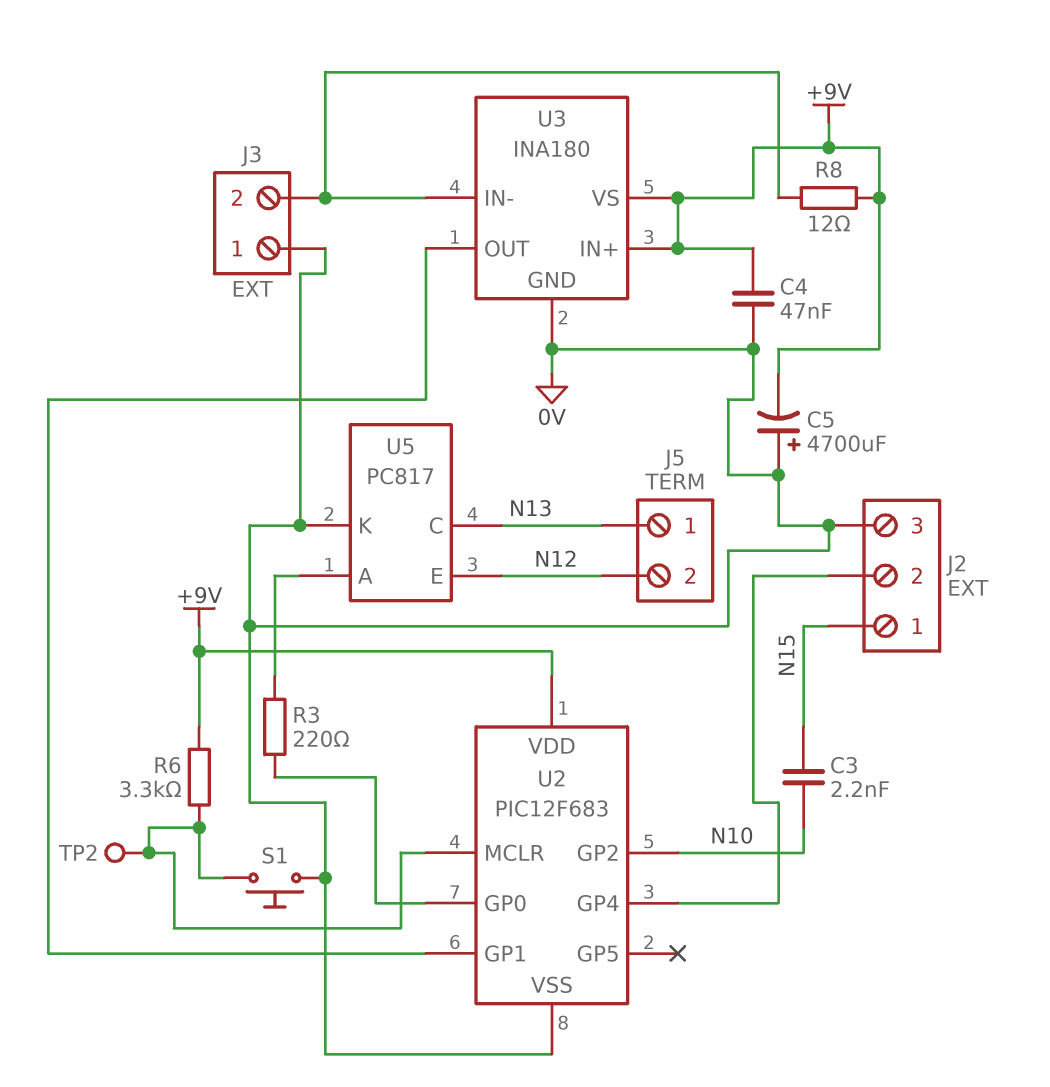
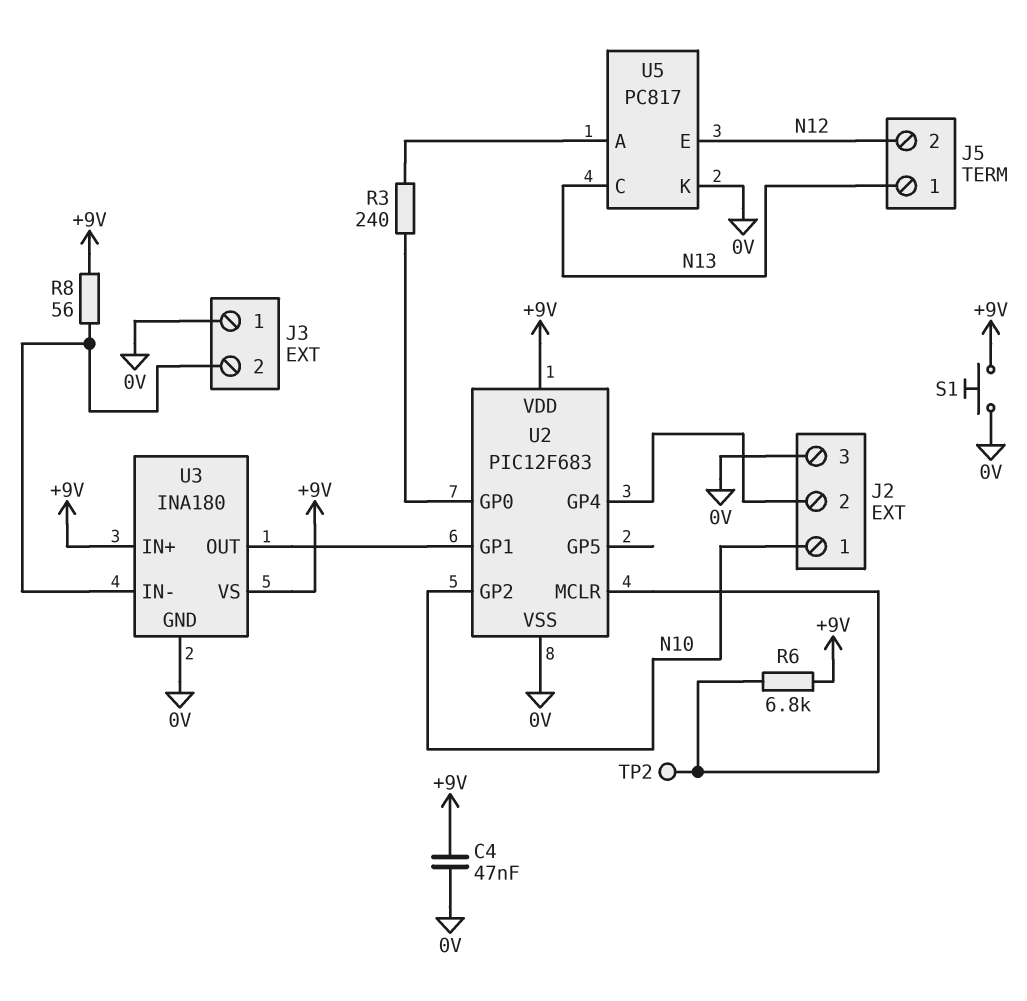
C3: 2.2nF (N10, N15) -> none
C5: 4700uF (plus 0V, minus +9V) -> none
J2 pin 1: N15 -> N10
R3: 220 (U2/GP0, U5/A) -> 240 (U2/GP0, U5/A)
R6: 3.3k (+9V, U2/MCLR) -> 6.8k (+9V, U2/MCLR)
R8: 12 (+9V, J3/2) -> 56 (+9V, J3/2)
S1: button (0V, U2/MCLR) -> button (+9V, 0V)

